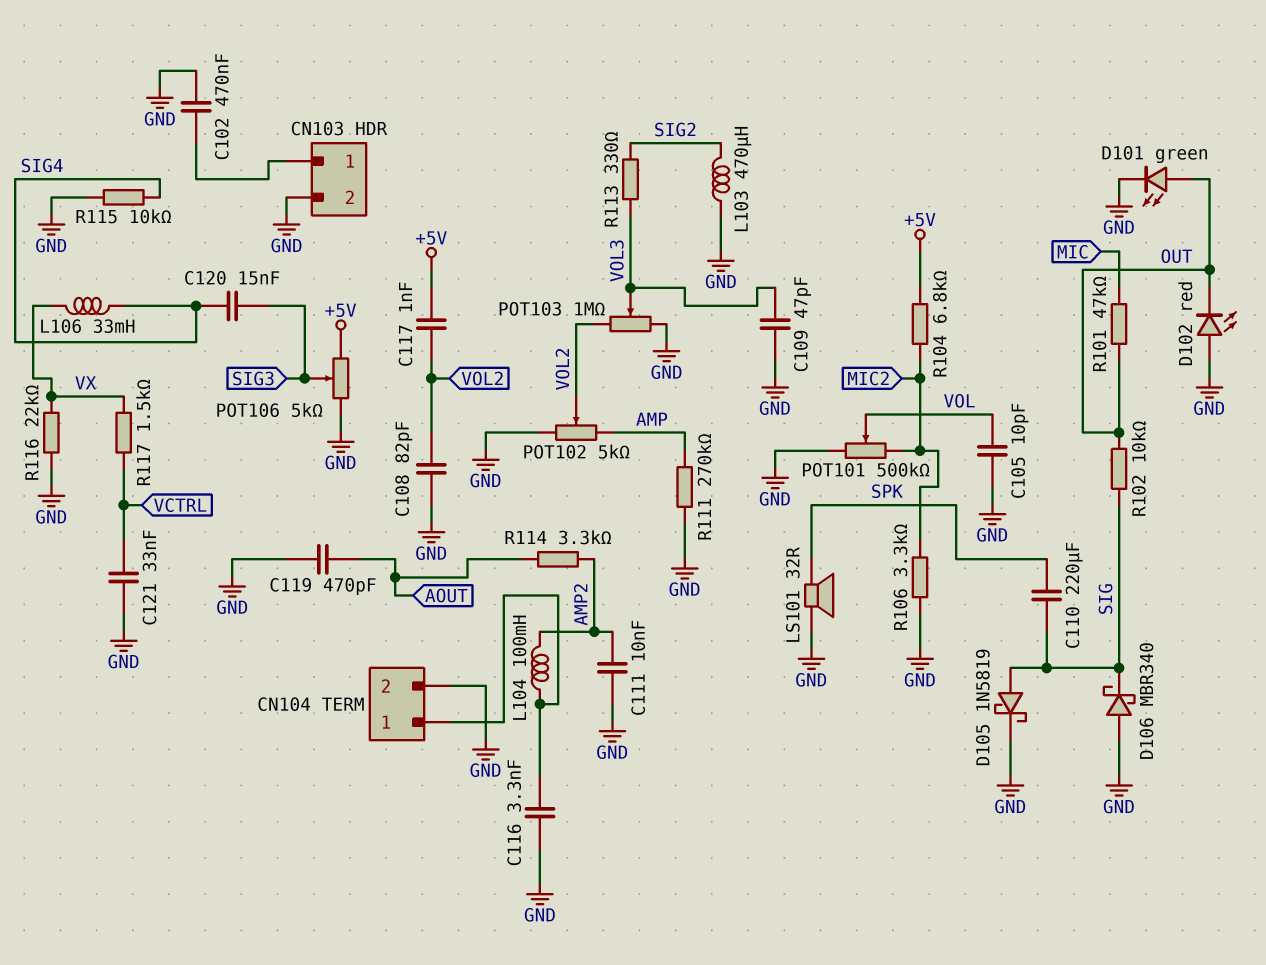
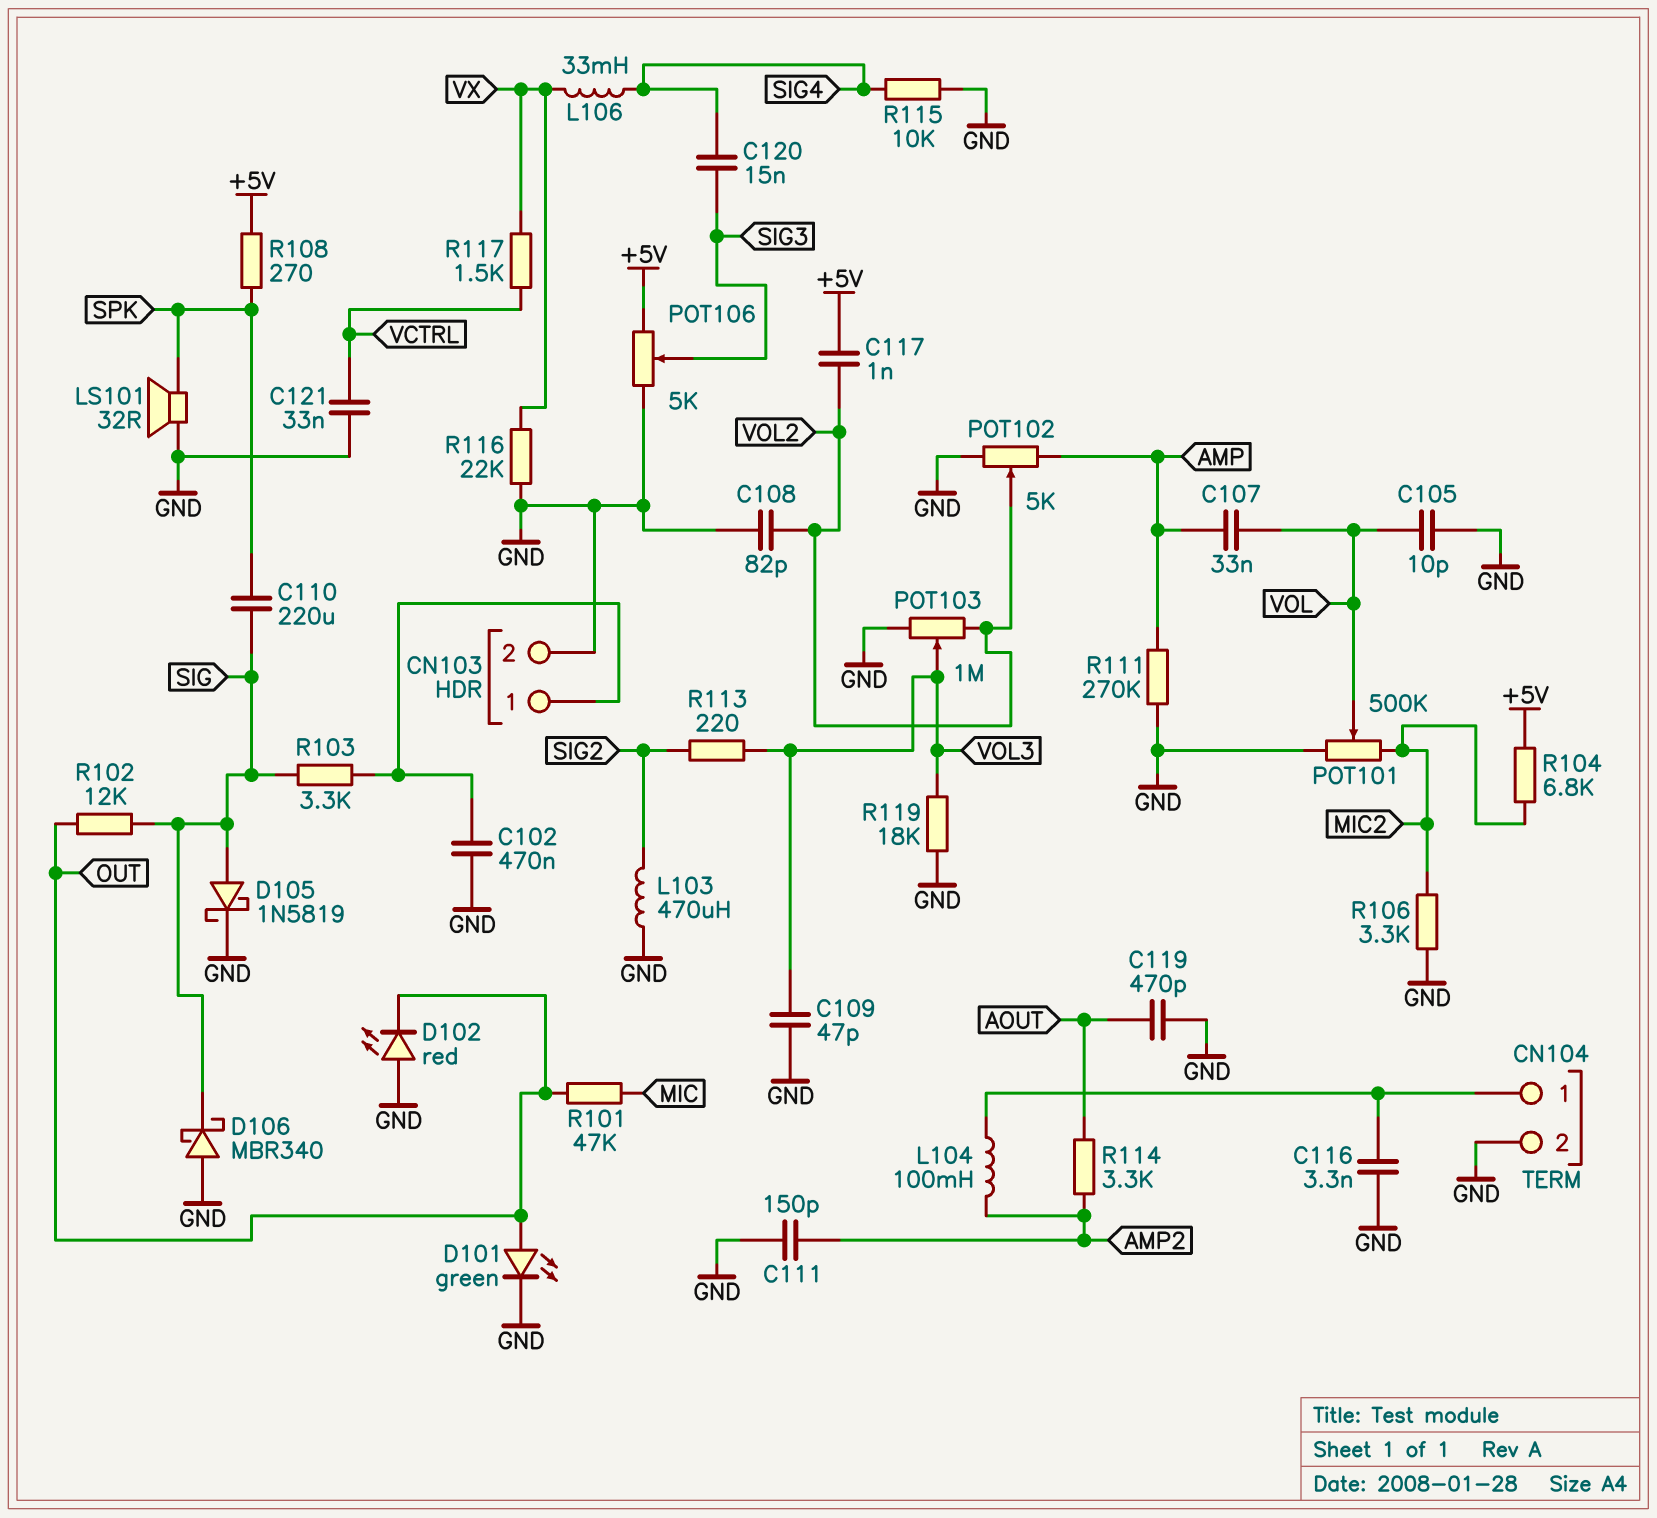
C107: none -> 33nF (AMP, VOL)
C111: 10nF (AMP2, GND) -> 150pF (AMP2, GND)
R102: 10k (OUT, SIG) -> 12k (OUT, SIG)
R103: none -> 3.3k (CN103/1, SIG)
R108: none -> 270 (+5V, SPK)
R113: 330 (SIG2, VOL3) -> 220 (SIG2, VOL3)
R119: none -> 18k (GND, VOL3)

